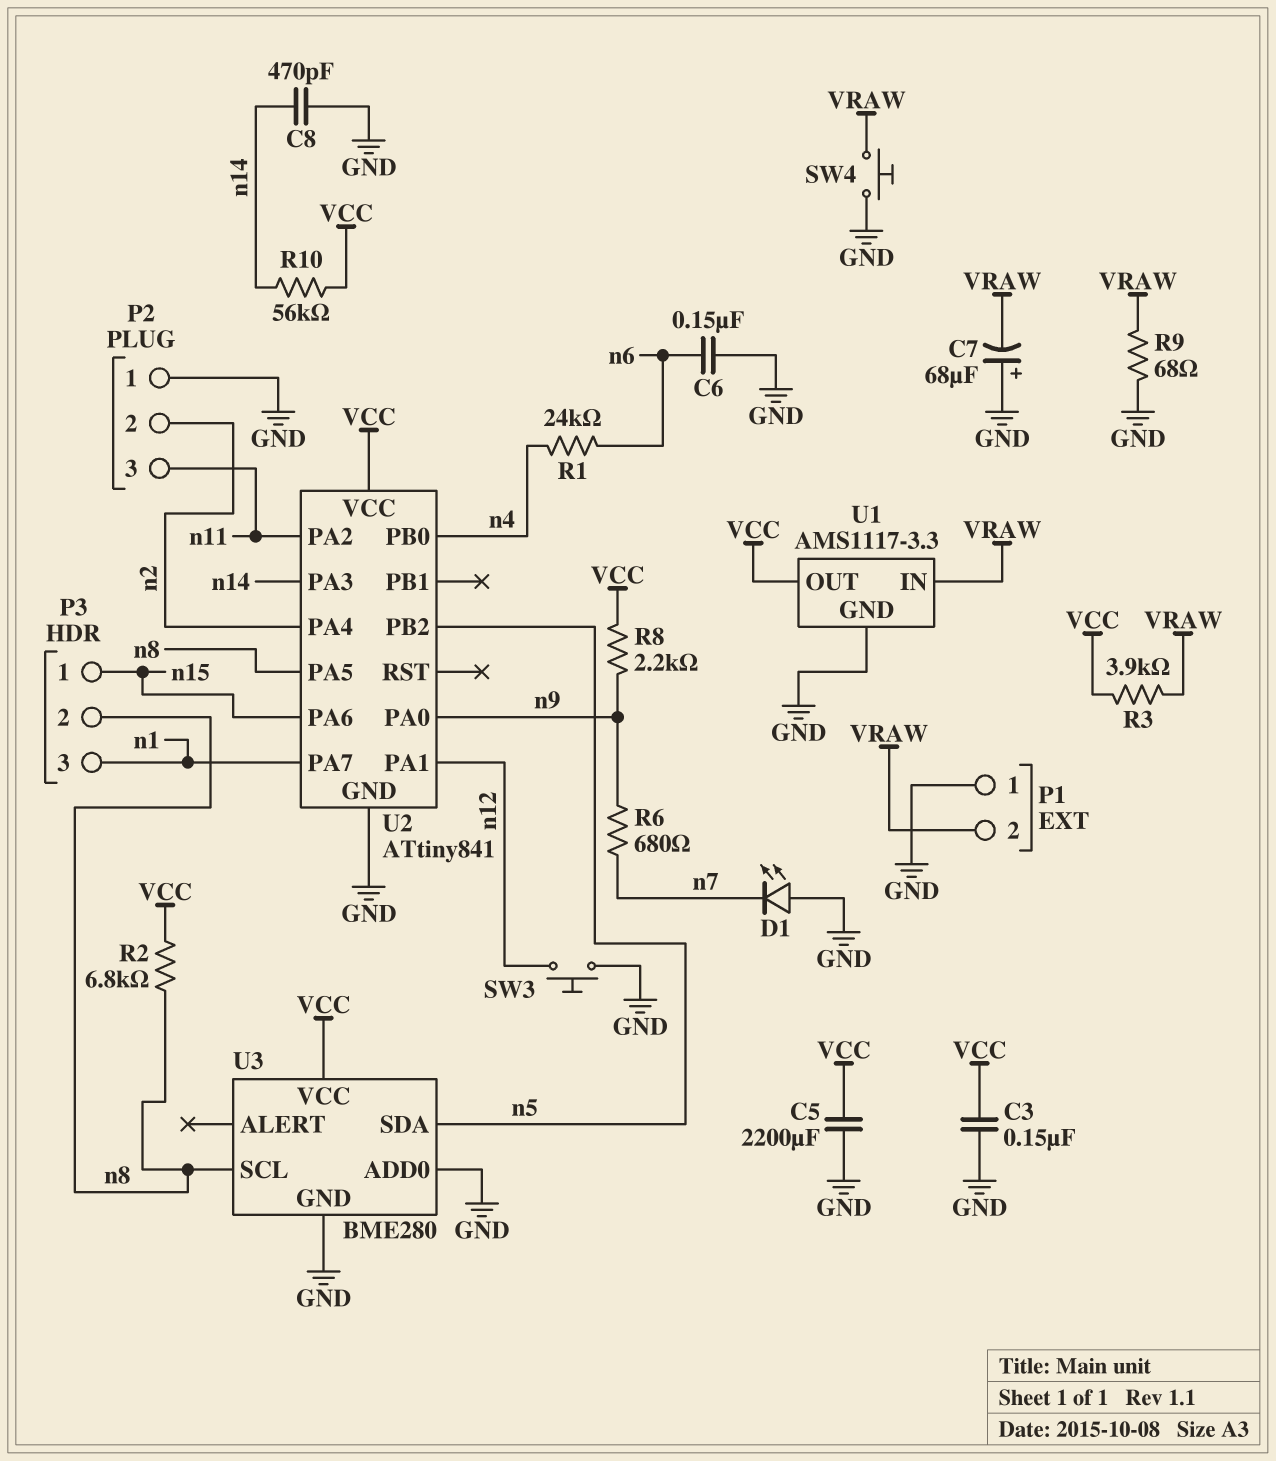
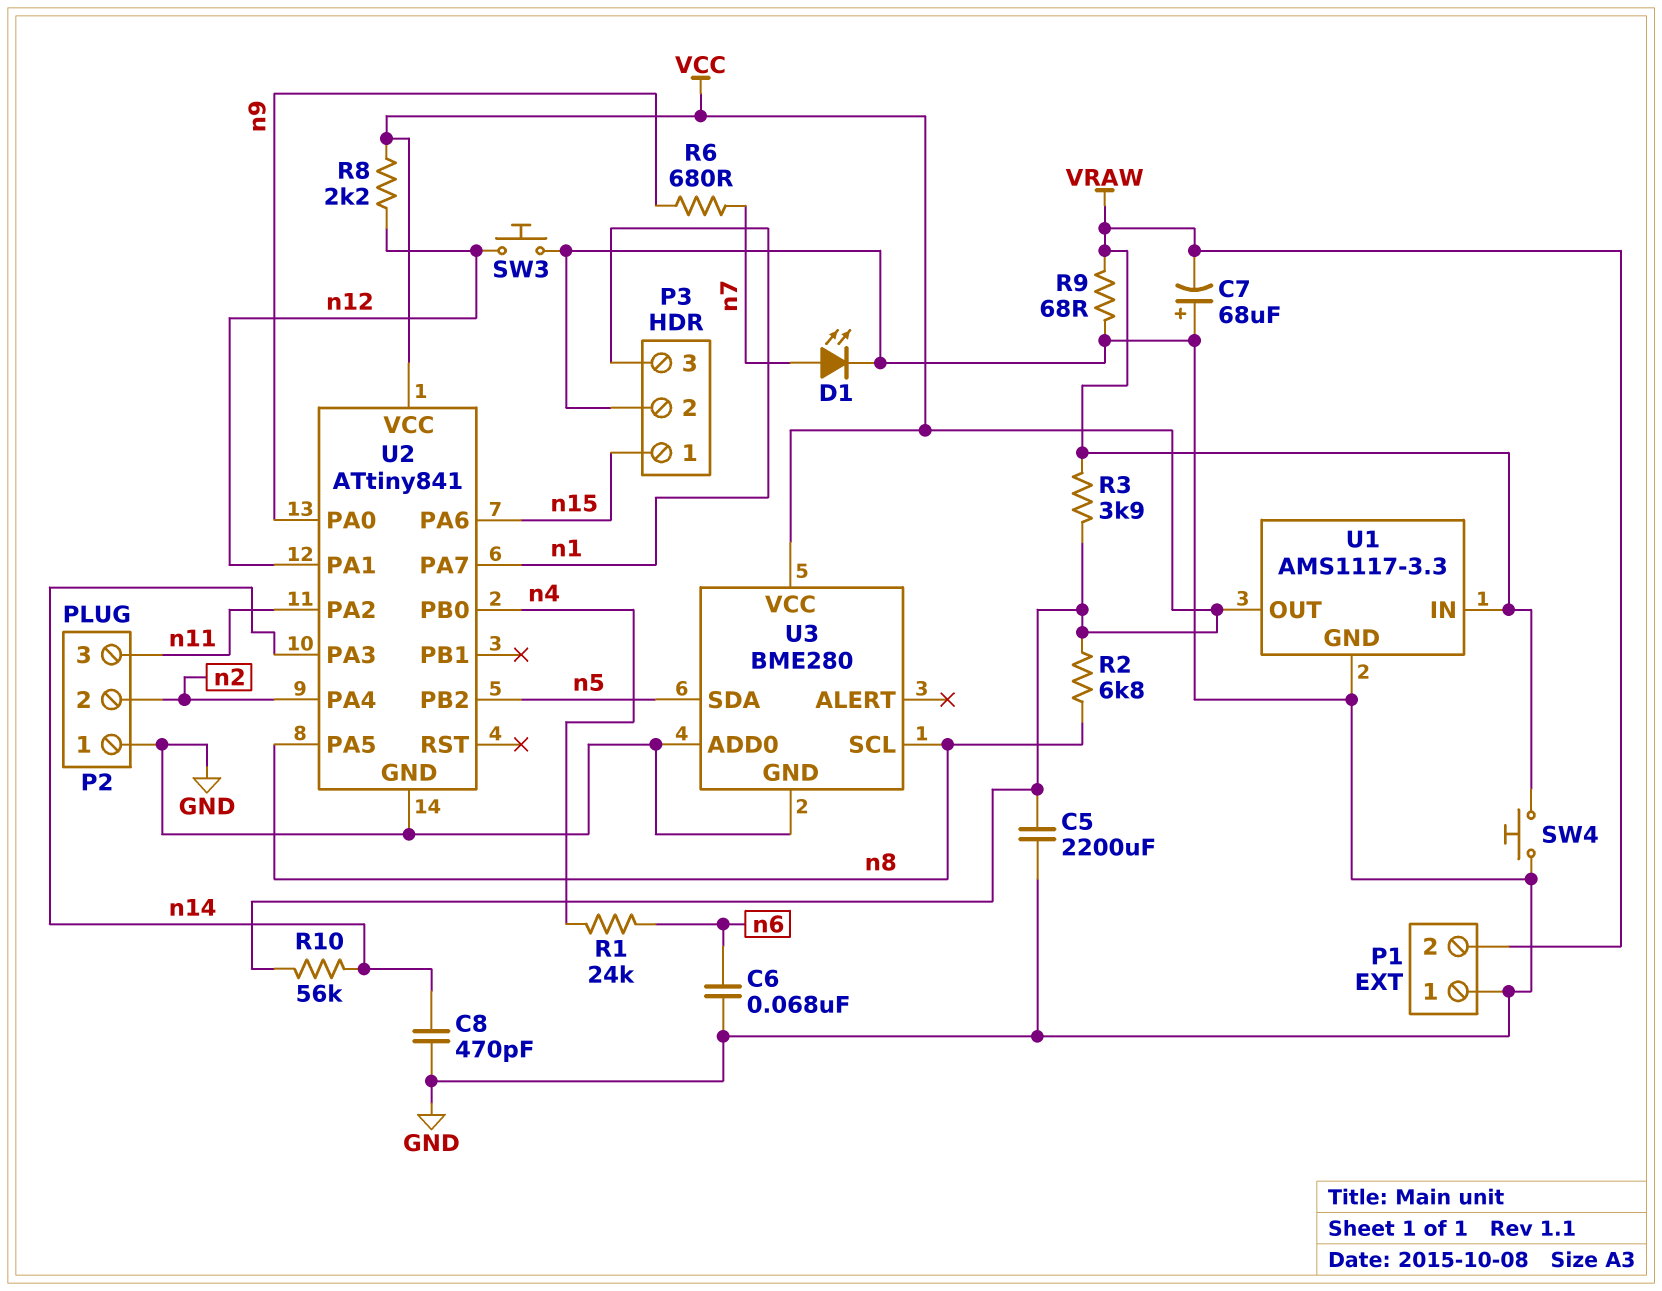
C3: 150nF (GND, VCC) -> none
C6: 150nF (GND, n6) -> 68nF (GND, n6)
D1: LED (A GND, K n7) -> LED (A n7, K GND)
P3 pin 2: n8 -> GND
R8: 2.2k (VCC, n9) -> 2.2k (VCC, n12)

